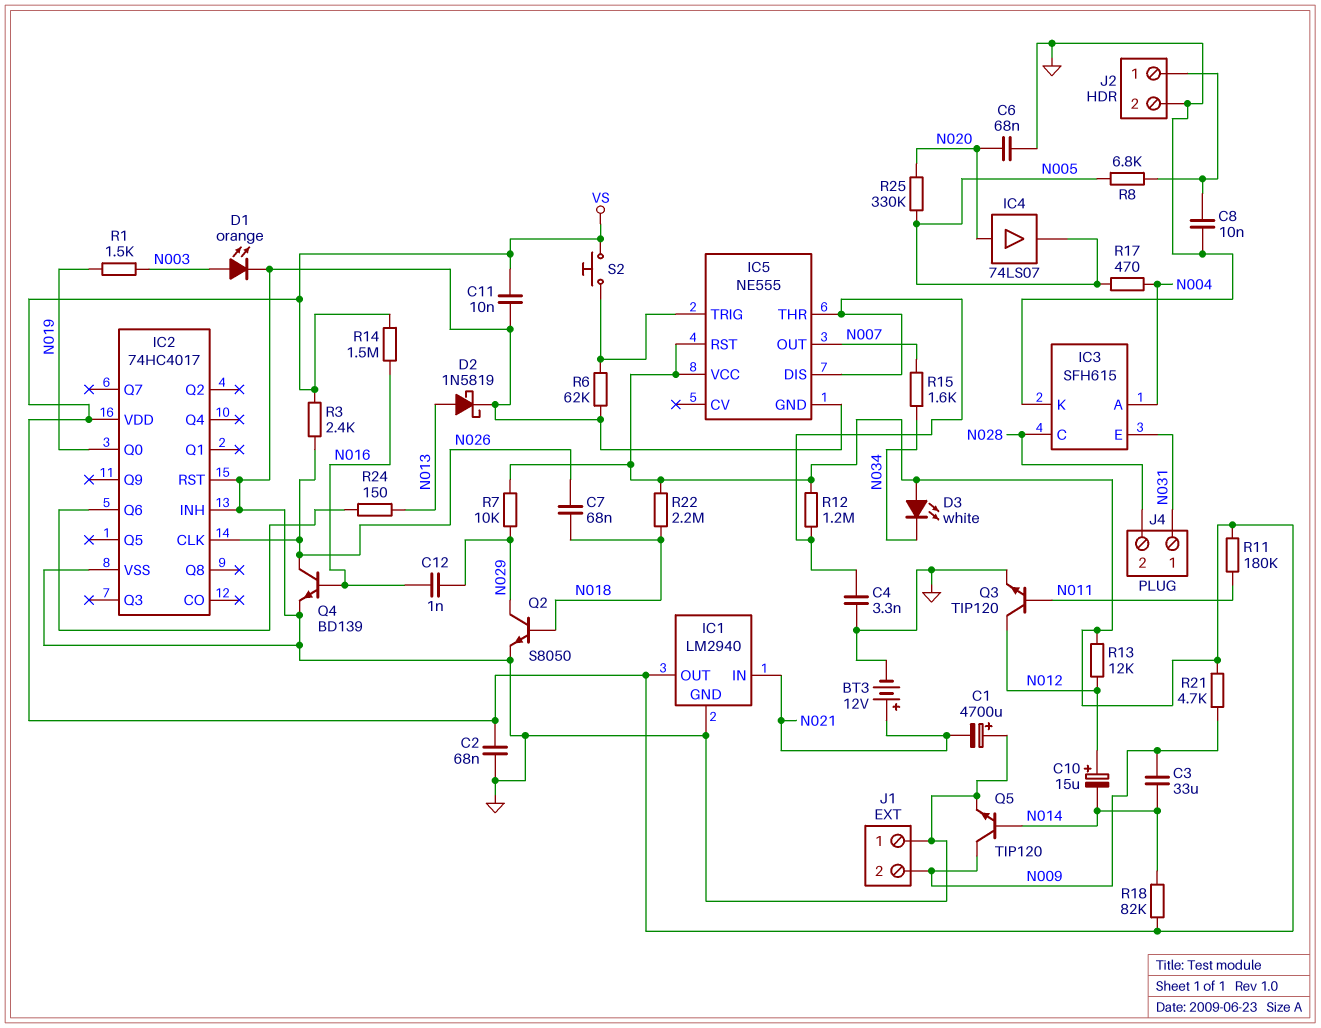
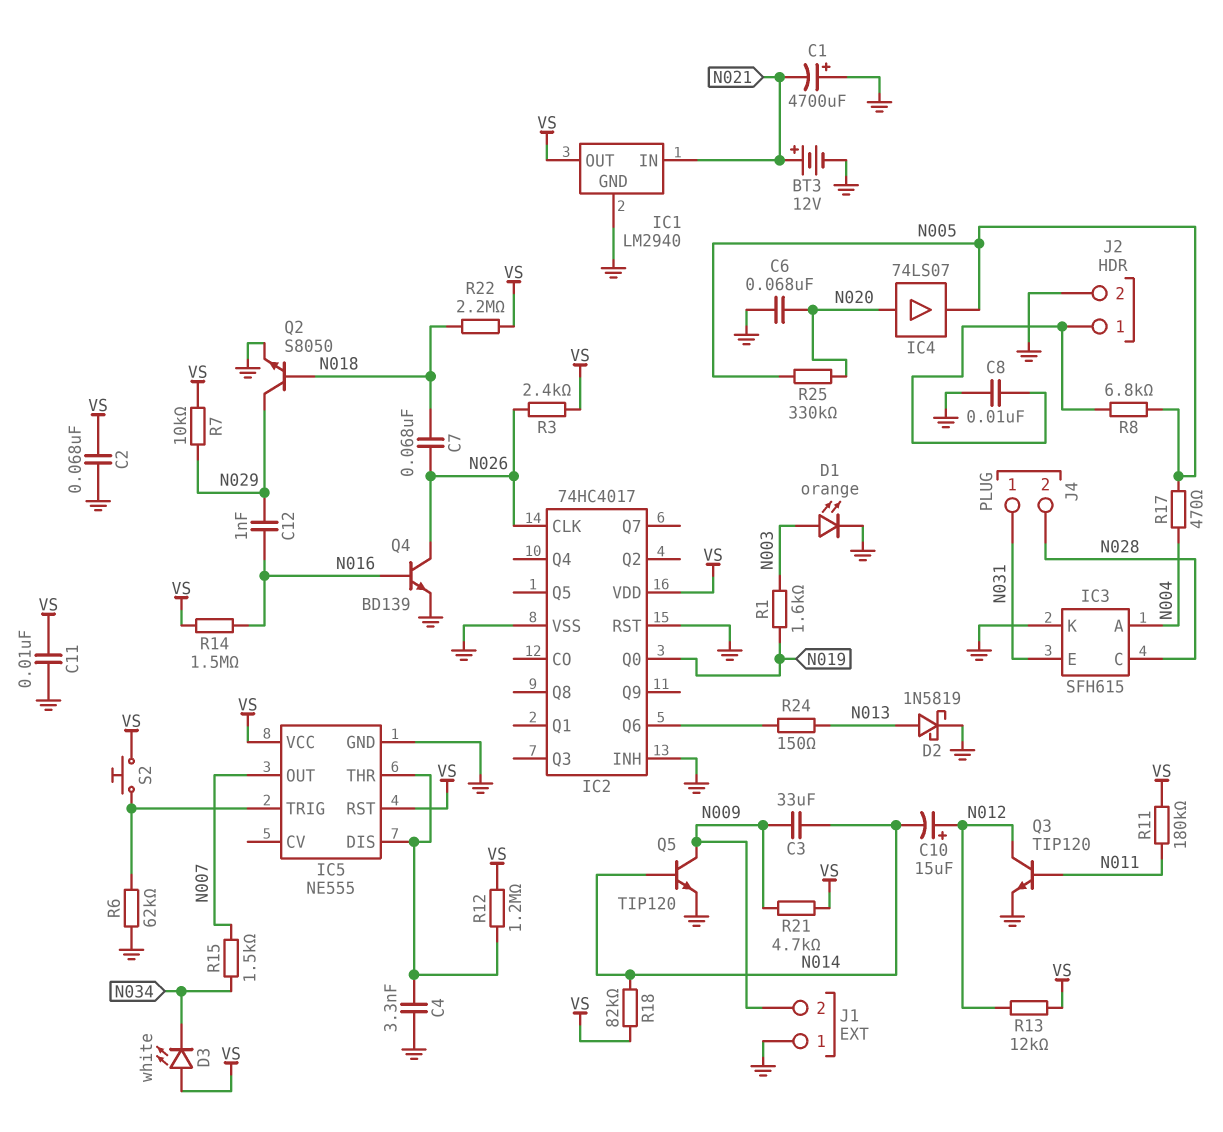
R1: 1.5k (N003, N019) -> 1.6k (N003, N019)
R15: 1.6k (N007, N034) -> 1.5k (N007, N034)

